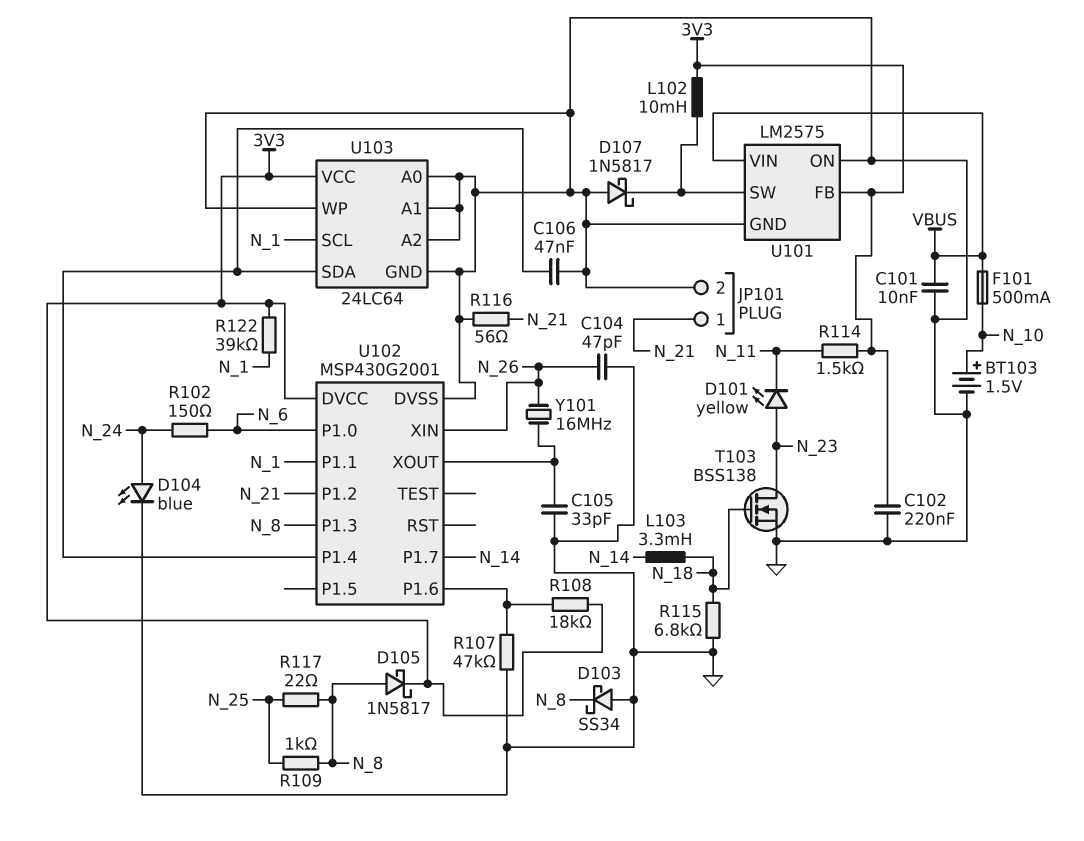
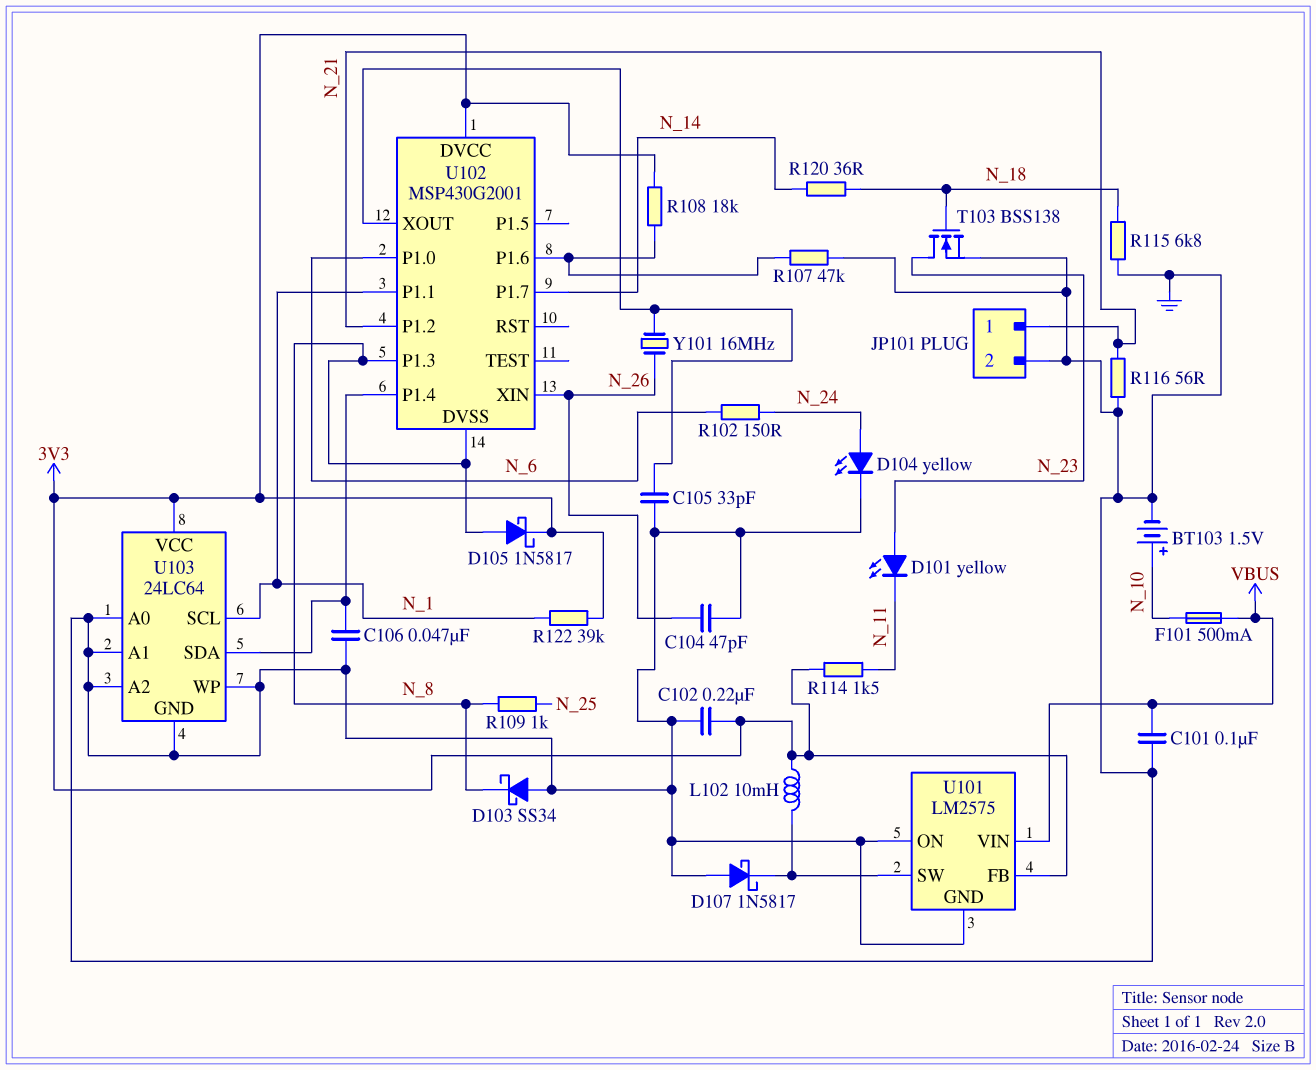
C101: 10nF (GND, VBUS) -> 100nF (GND, VBUS)
D104: LED blue (A N_24, K GND) -> LED yellow (A N_24, K GND)
L103: 3.3mH (N_14, N_18) -> none
R117: 22 (N_8, N_25) -> none
R120: none -> 36 (N_14, N_18)
U102 pin DVSS: GND -> N_8

